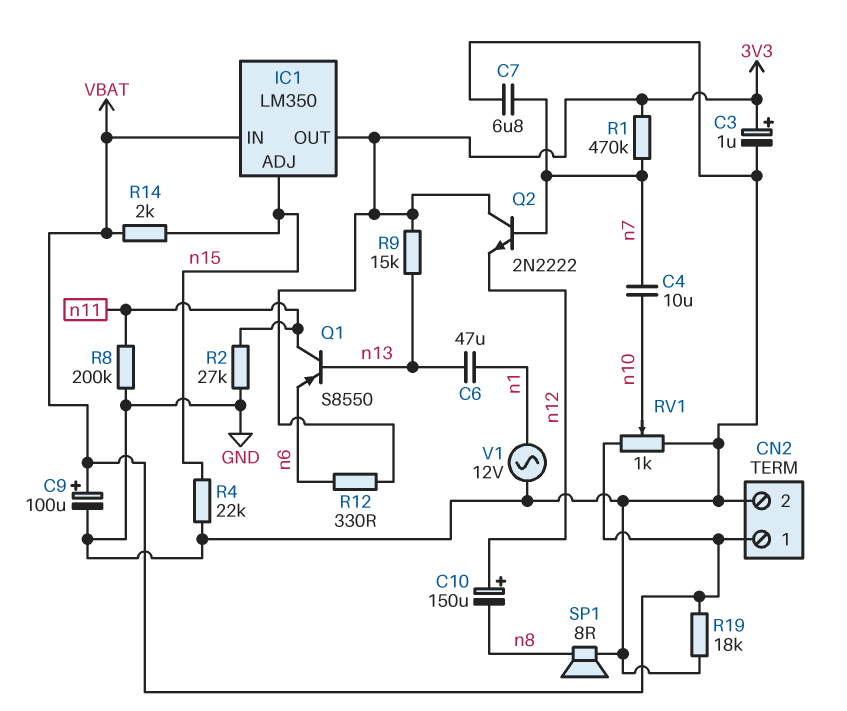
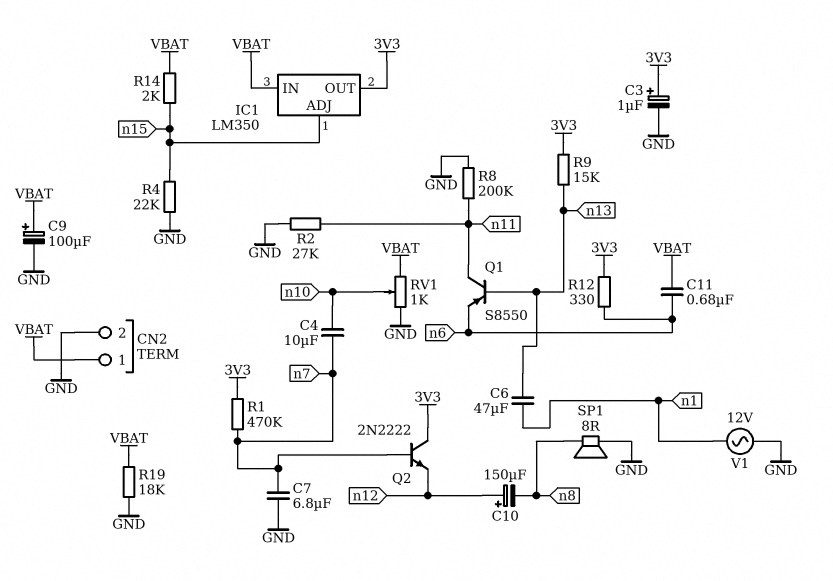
C11: none -> 680nF (VBAT, n6)

